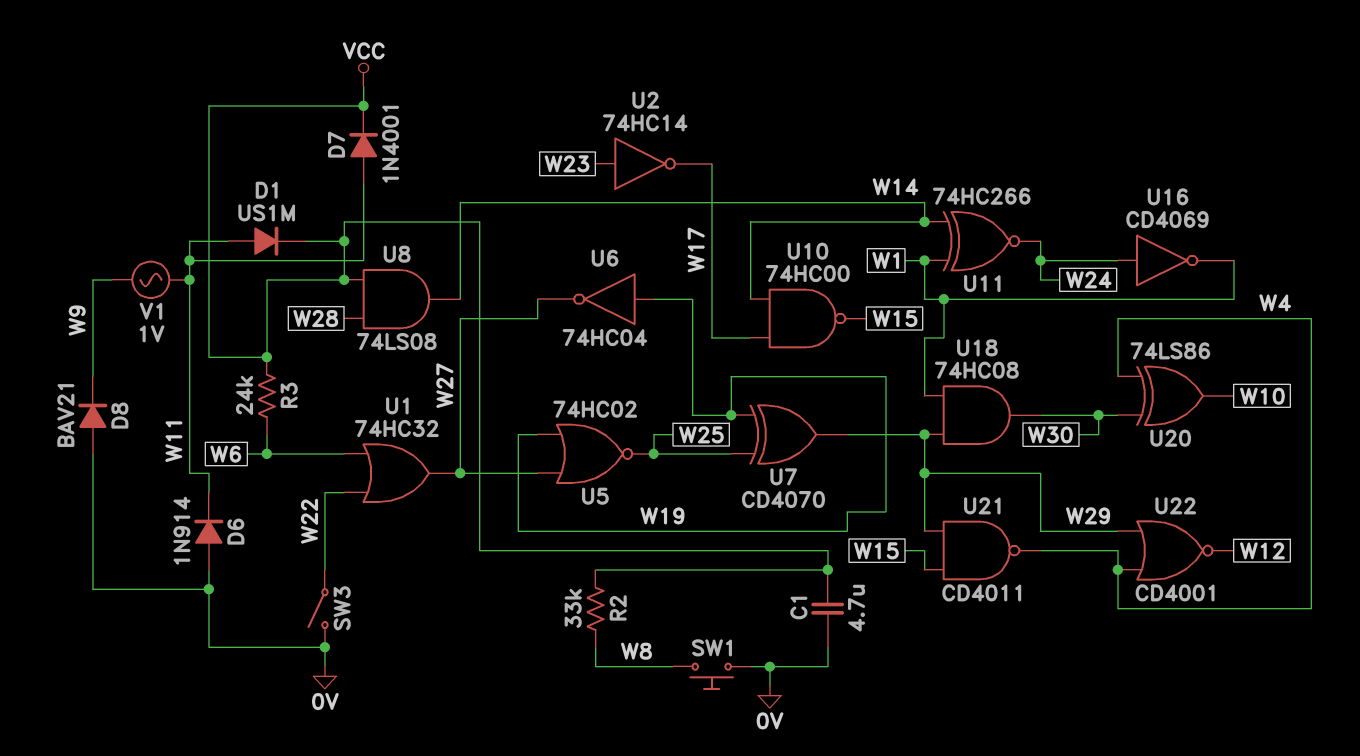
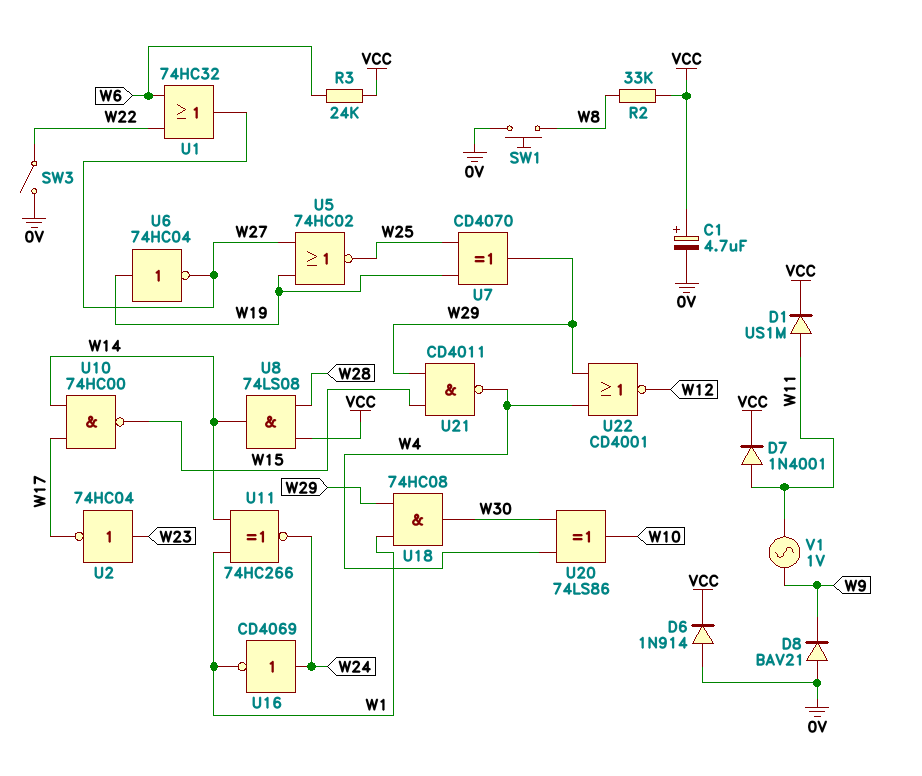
C1: 4.7uF (0V, VCC) -> 4.7uF (plus VCC, minus 0V)
D6: diode 1N914 (A 0V, K W11) -> diode 1N914 (A 0V, K VCC)
U2: NOT 74HC14 (in W23, out W17) -> NOT 74HC04 (in W23, out W17)

